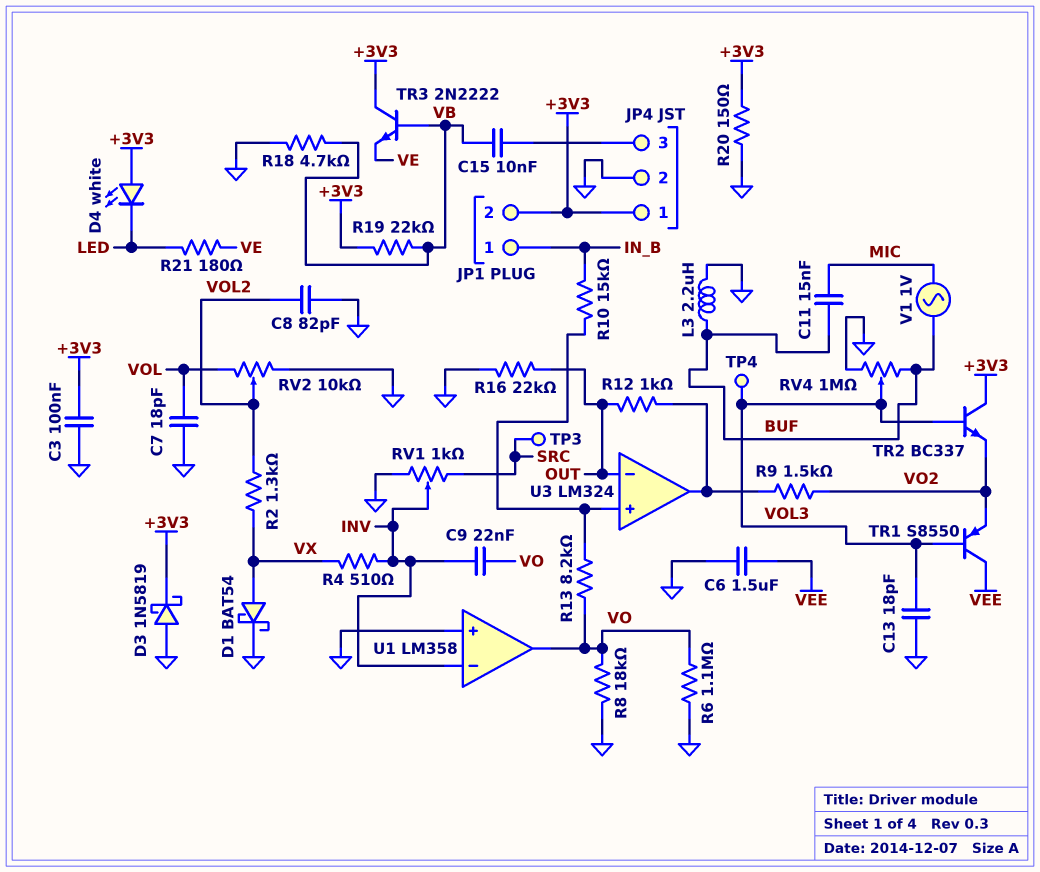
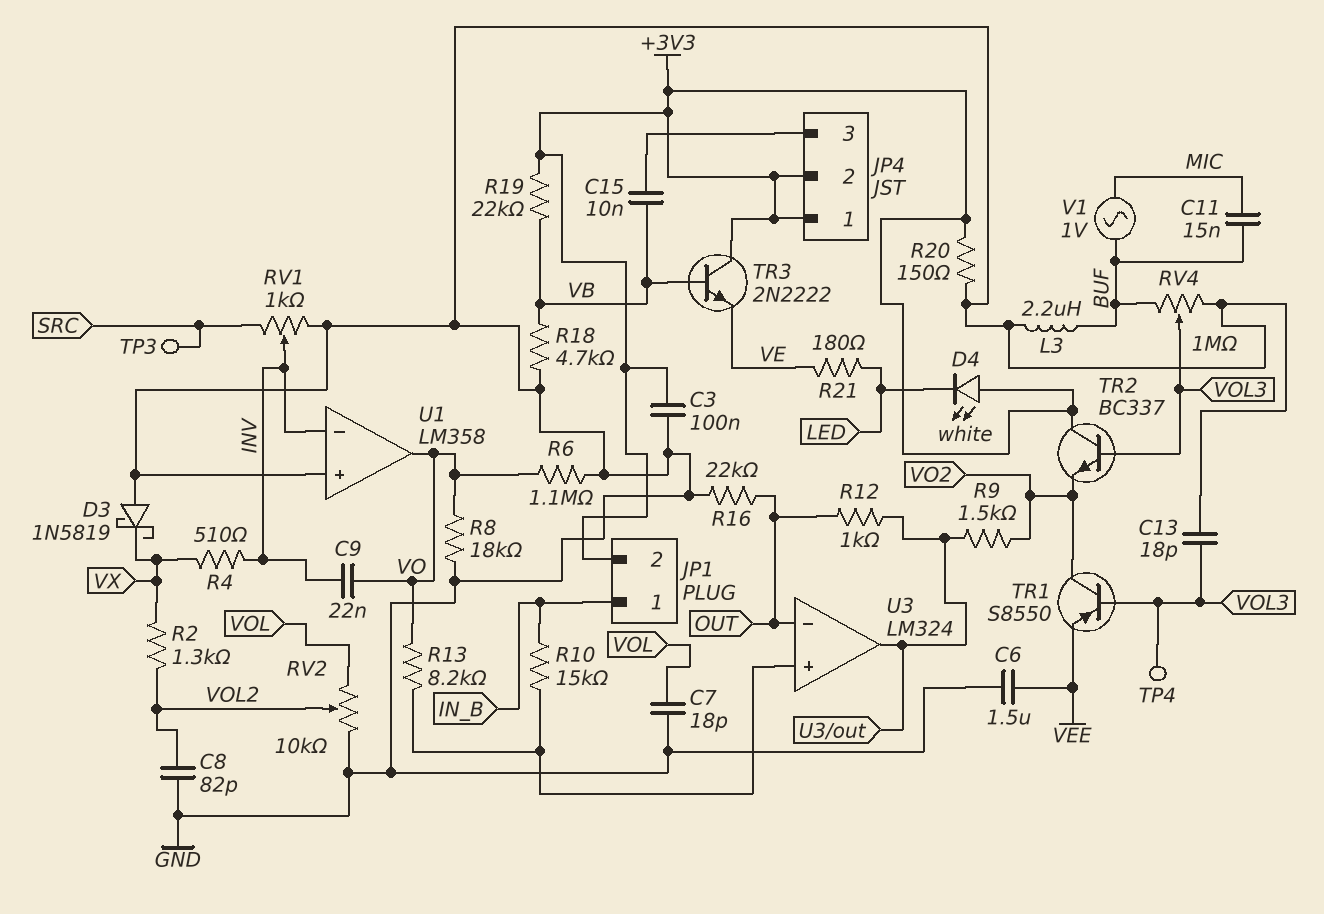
D1: schottky BAT54 (A VX, K GND) -> none
D3: schottky 1N5819 (A GND, K +3V3) -> schottky 1N5819 (A GND, K VX)
JP4 pin 2: GND -> +3V3
TR1: PNP S8550 (B VOL3, C VEE, E VO2) -> PNP S8550 (B VOL3, C VO2, E VEE)

